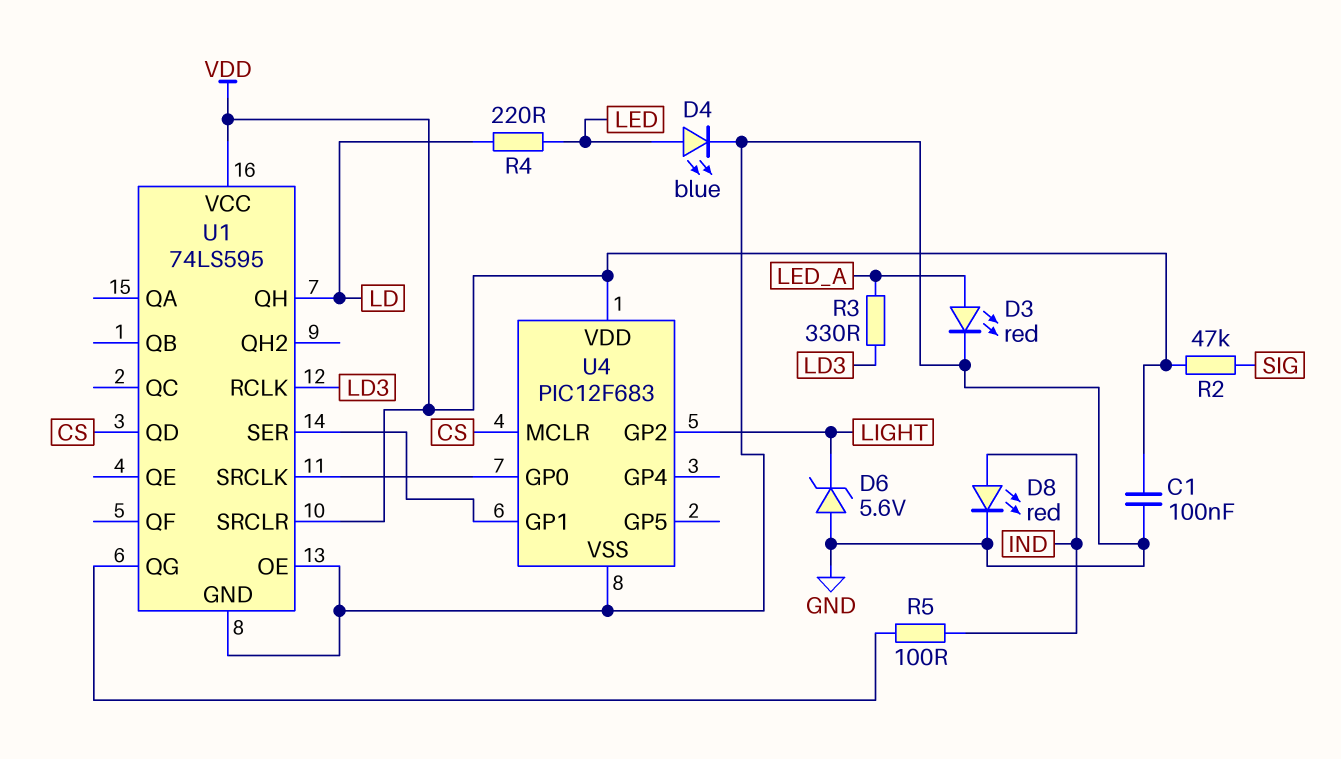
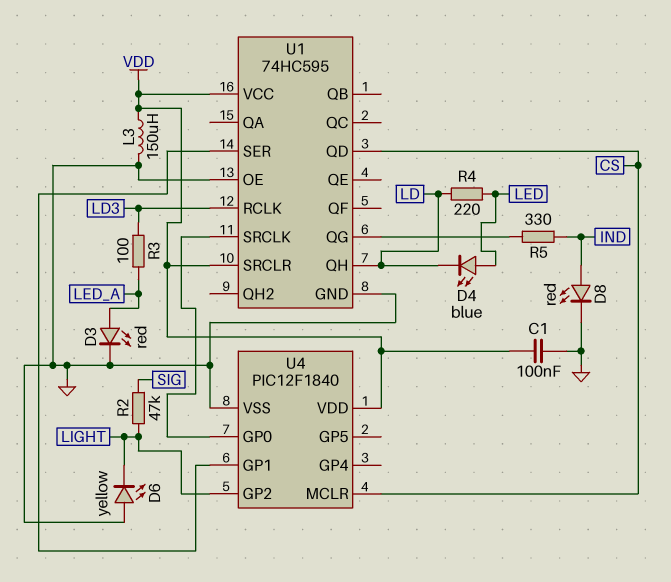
D4: LED blue (A LED, K GND) -> LED blue (A LED, K LD)
D6: zener 5.6V (A GND, K LIGHT) -> LED yellow (A GND, K LIGHT)
L3: none -> 150uH (GND, VDD)
R2: 47k (SIG, VDD) -> 47k (LIGHT, SIG)
R3: 330 (LD3, LED_A) -> 100 (LD3, LED_A)
R5: 100 (IND, U1/QG) -> 330 (IND, U1/QG)
U1: 74LS595 -> 74HC595
U4: PIC12F683 -> PIC12F1840

